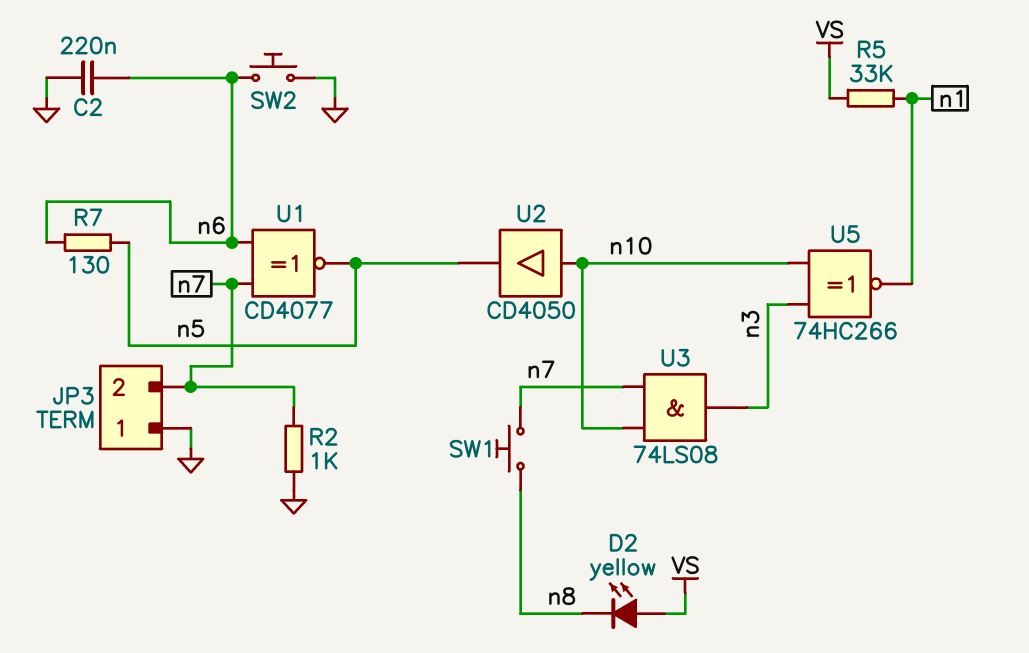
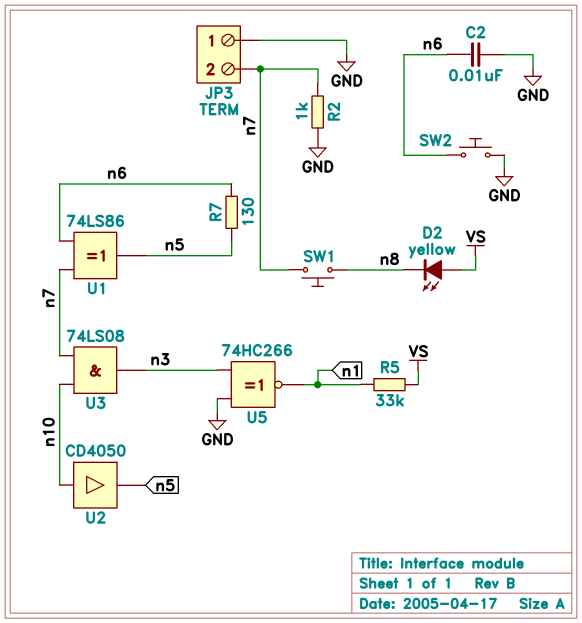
C2: 220nF (GND, n6) -> 10nF (GND, n6)
U1: XNOR CD4077 (in n6, in n7, out n5) -> XOR 74LS86 (in n6, in n7, out n5)
U5: XNOR 74HC266 (in n3, in n10, out n1) -> XNOR 74HC266 (in GND, in n3, out n1)

